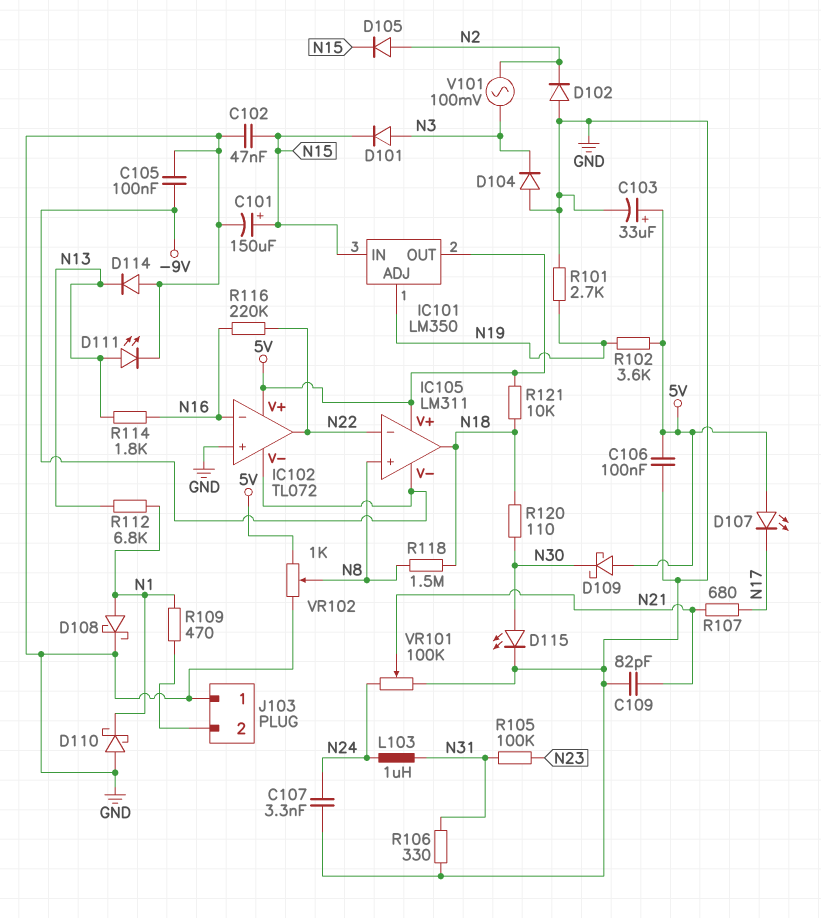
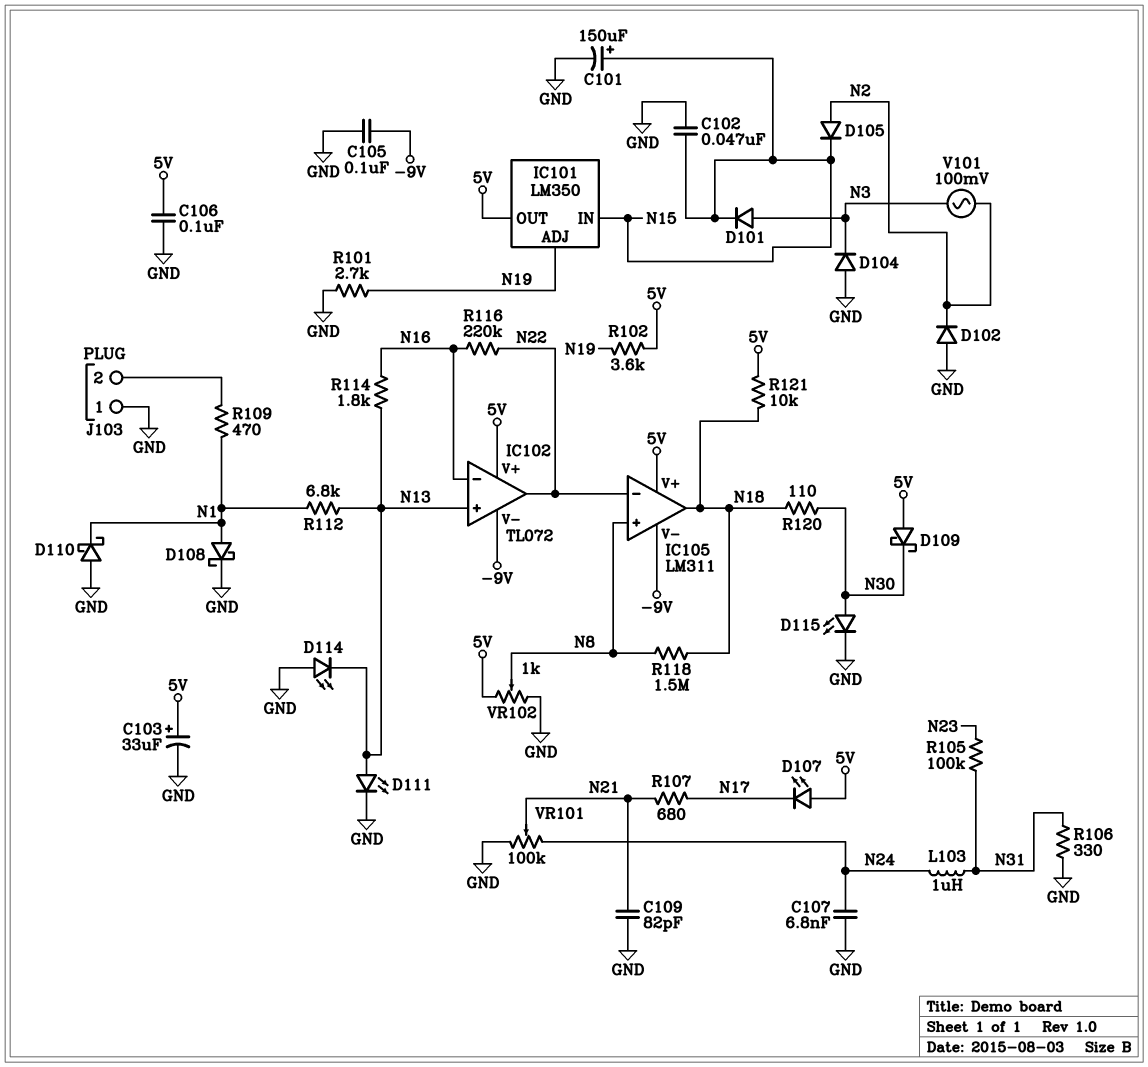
C107: 3.3nF (GND, N24) -> 6.8nF (GND, N24)
D114: diode (A GND, K N13) -> LED (A GND, K N13)
IC102 pin in+: GND -> N13

